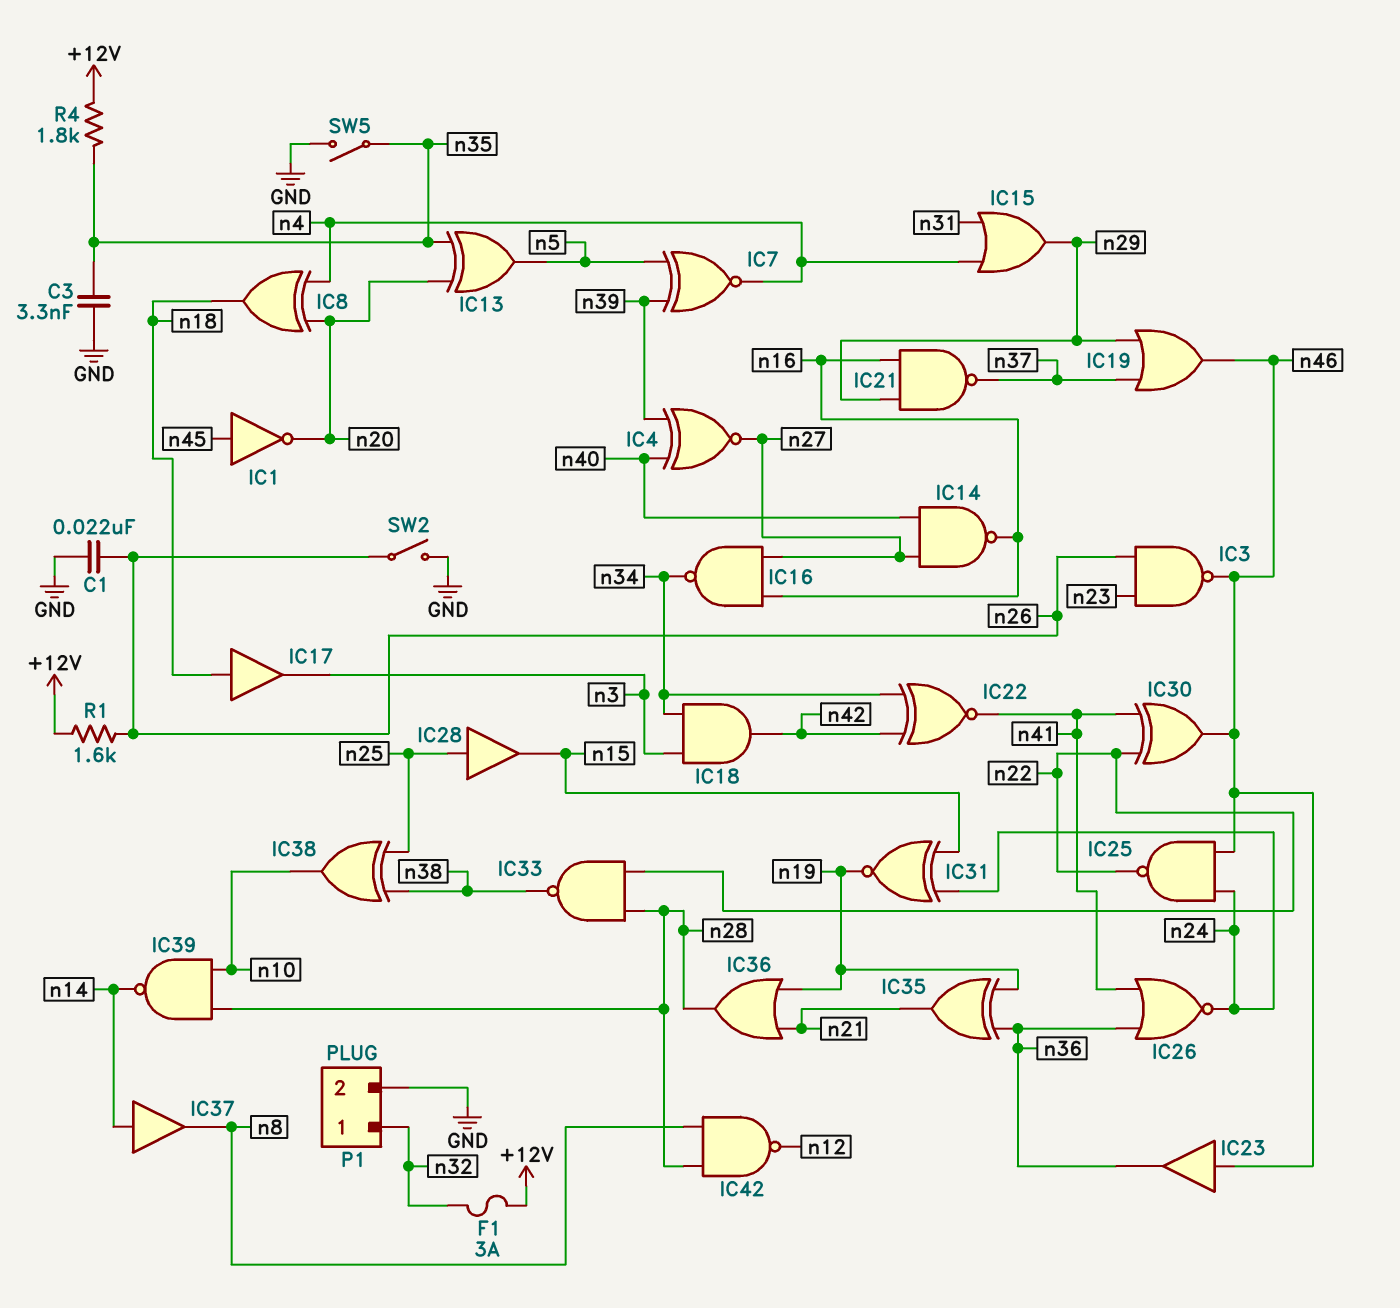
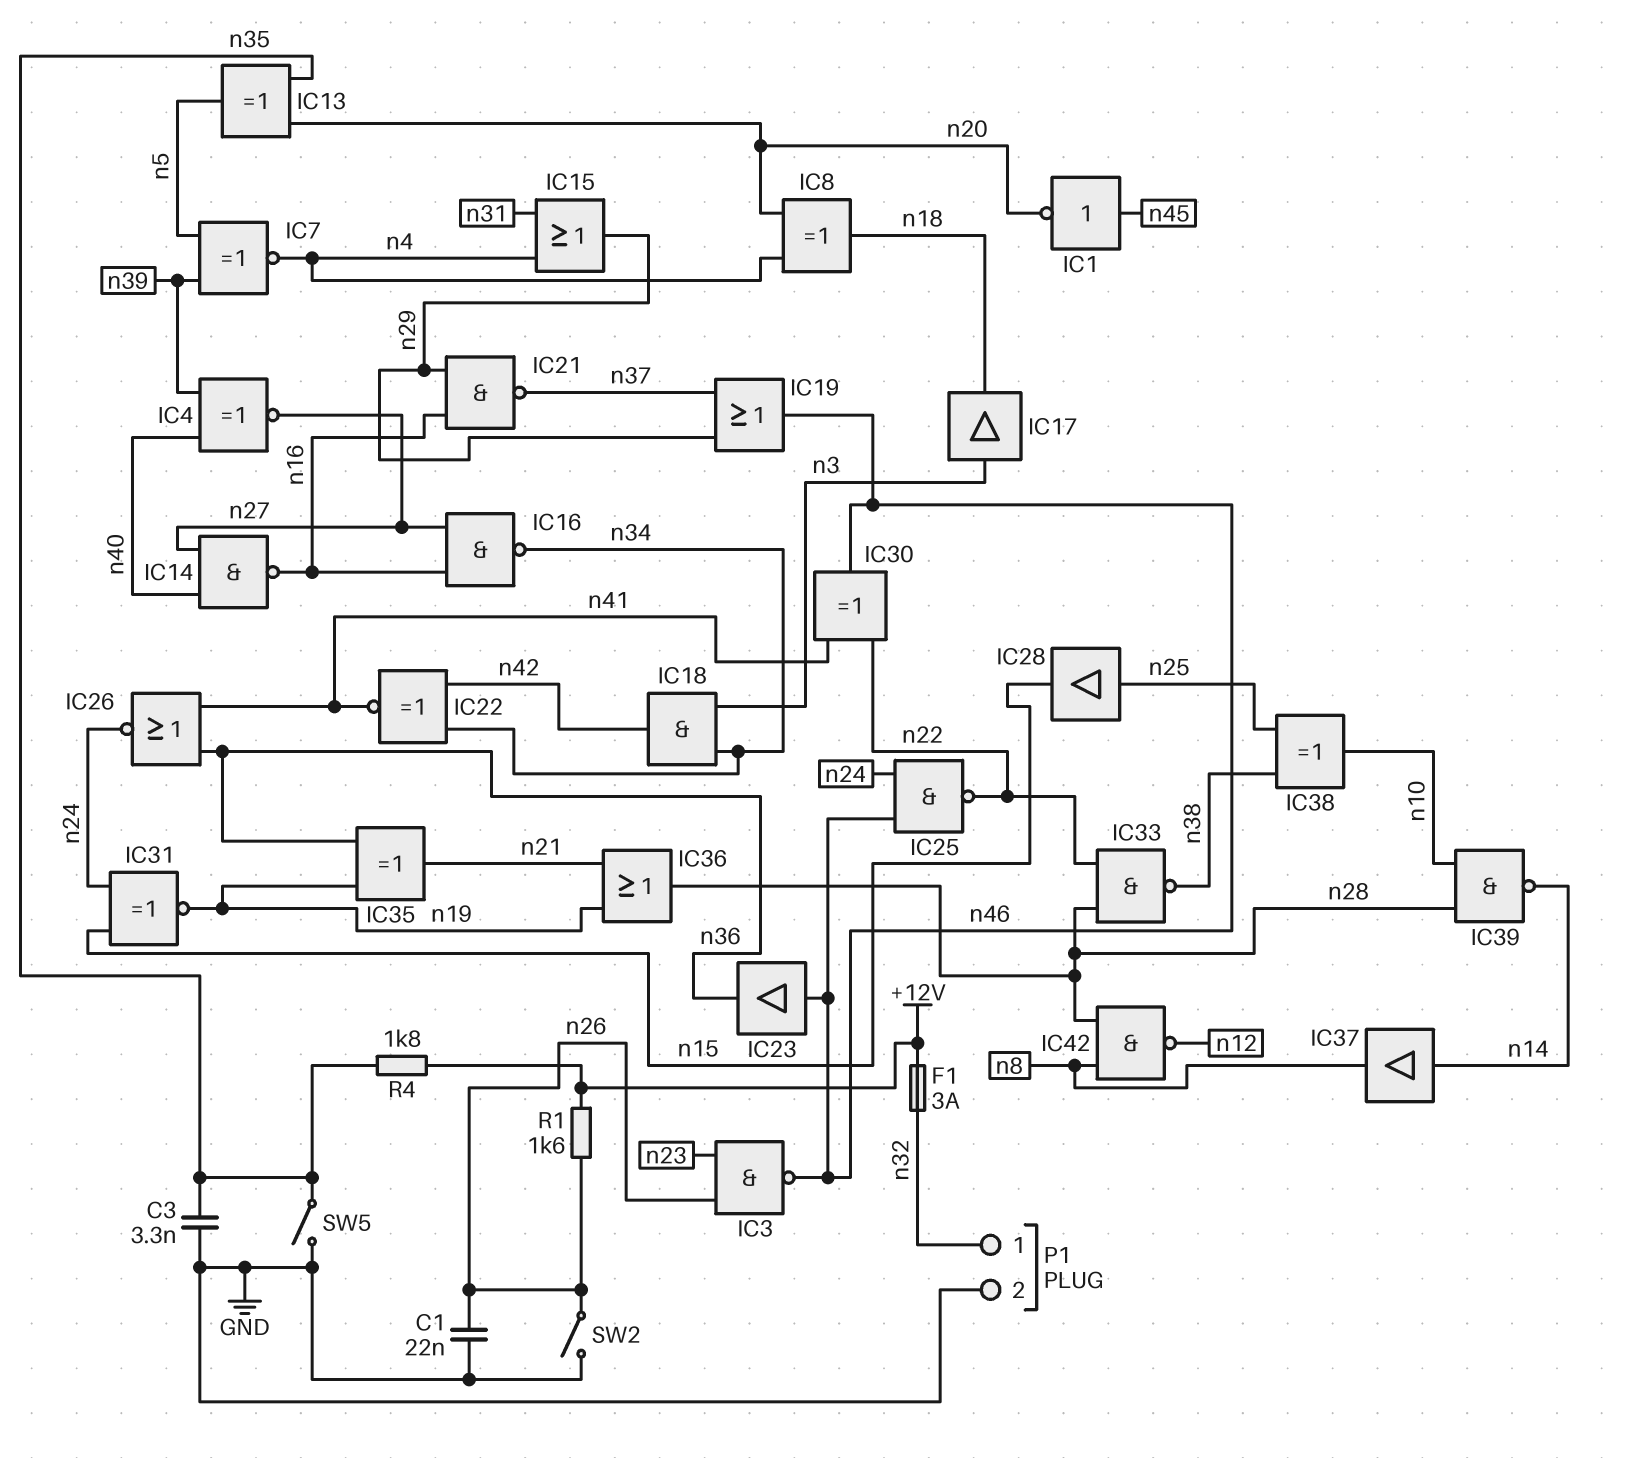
IC17: buffer (in n18, out n3) -> buffer (in n3, out n18)

